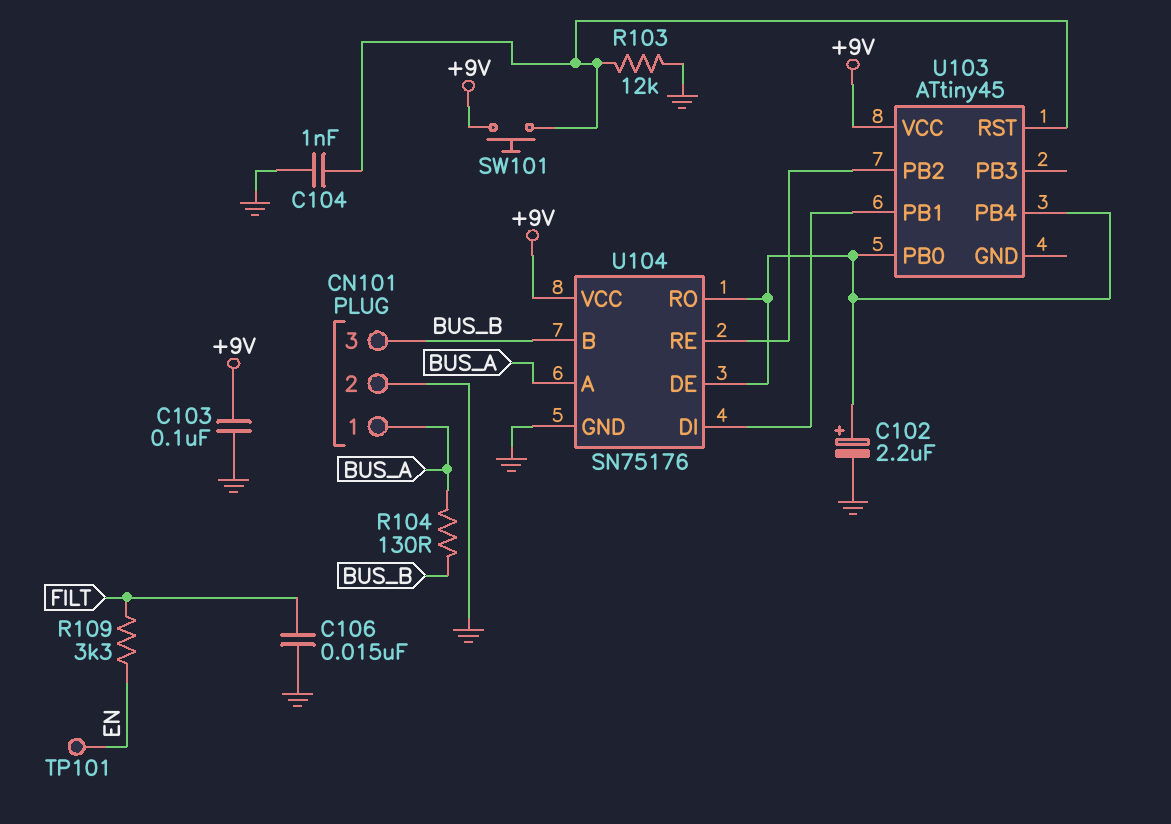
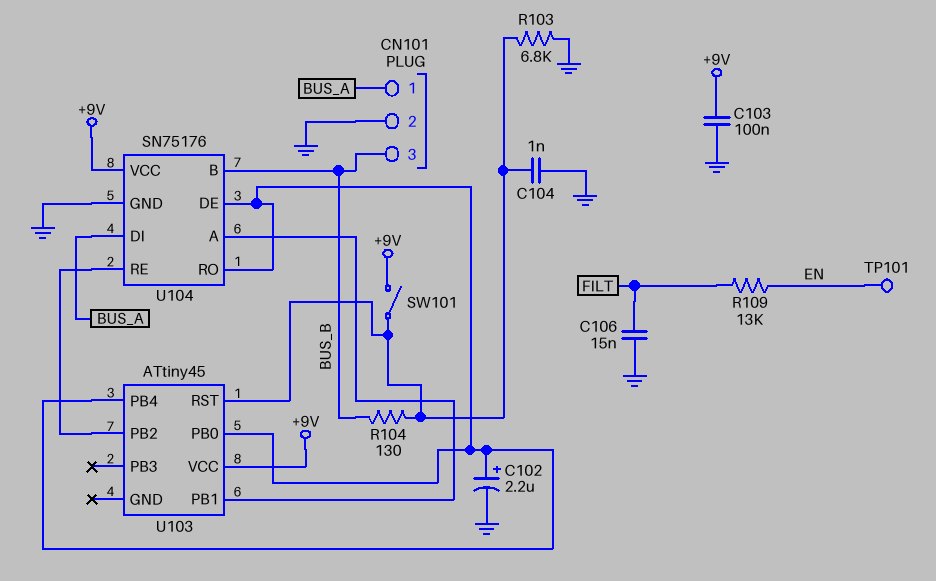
R103: 12k (GND, U103/RST) -> 6.8k (GND, U103/RST)
R104: 130 (BUS_A, BUS_B) -> 130 (BUS_B, U103/RST)
R109: 3.3k (EN, FILT) -> 13k (EN, FILT)
SW101: button (+9V, U103/RST) -> switch (+9V, U103/RST)
U104 pin A: BUS_A -> U103/PB1
U104 pin DI: U103/PB1 -> BUS_A

